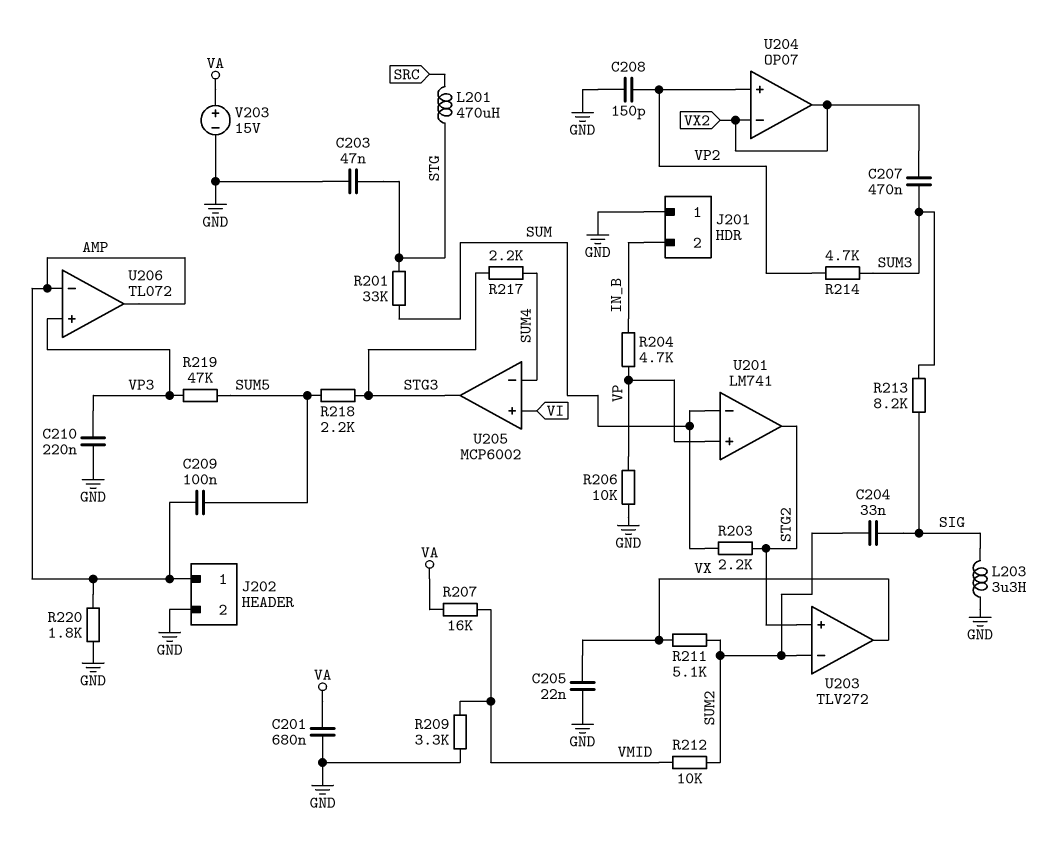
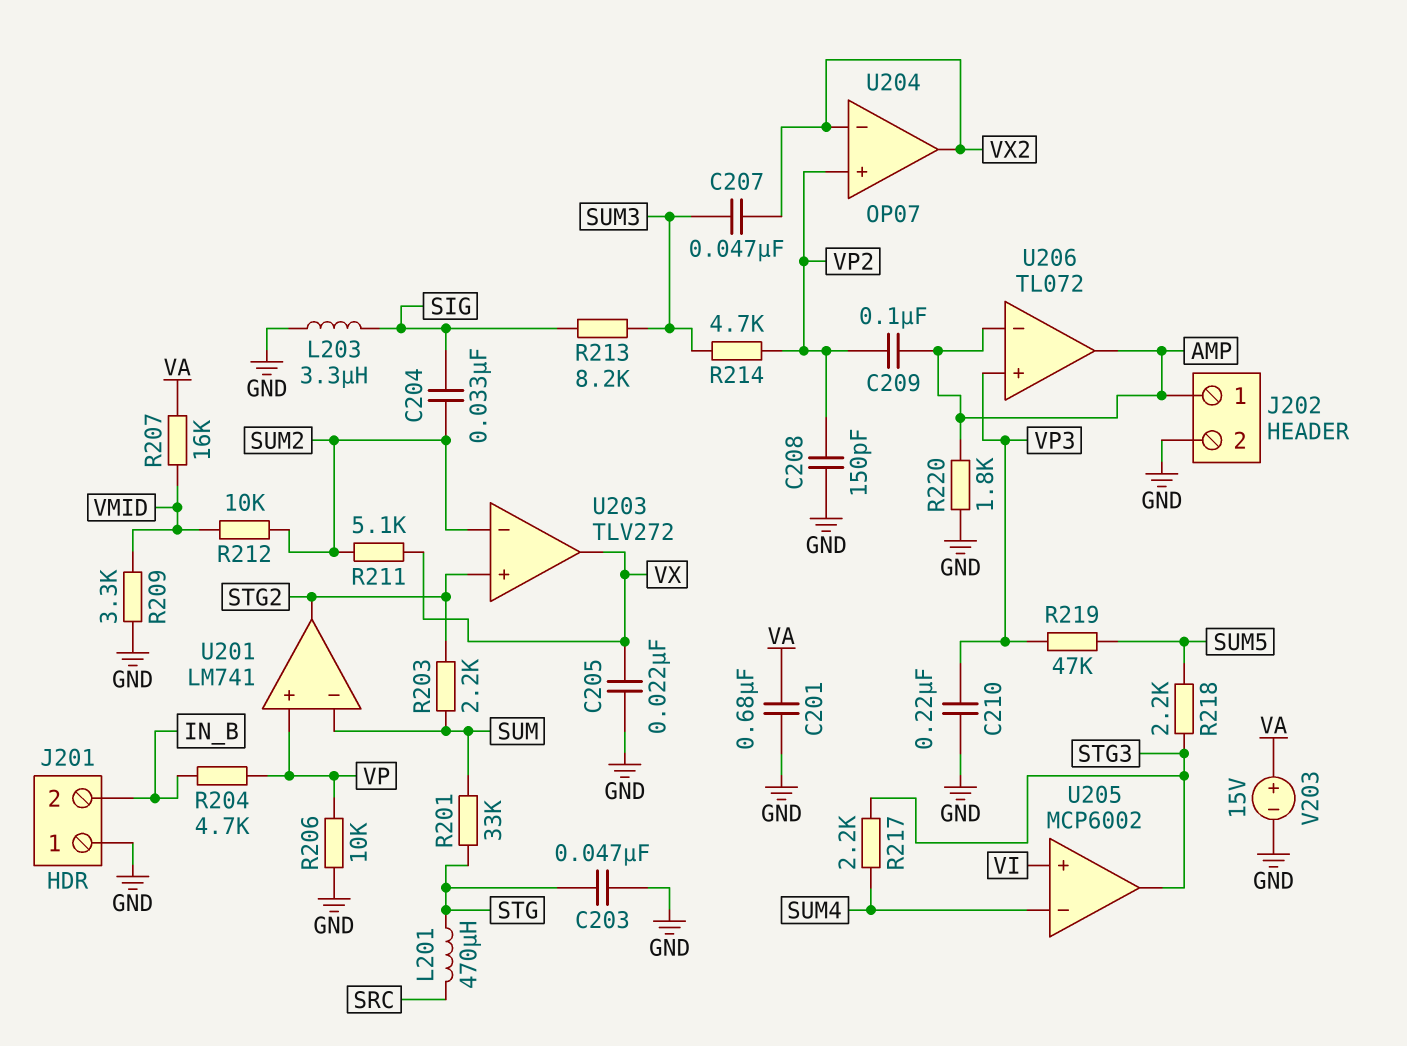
C207: 470nF (SUM3, VX2) -> 47nF (SUM3, VX2)
C209: 100nF (AMP, SUM5) -> 100nF (AMP, VP2)

